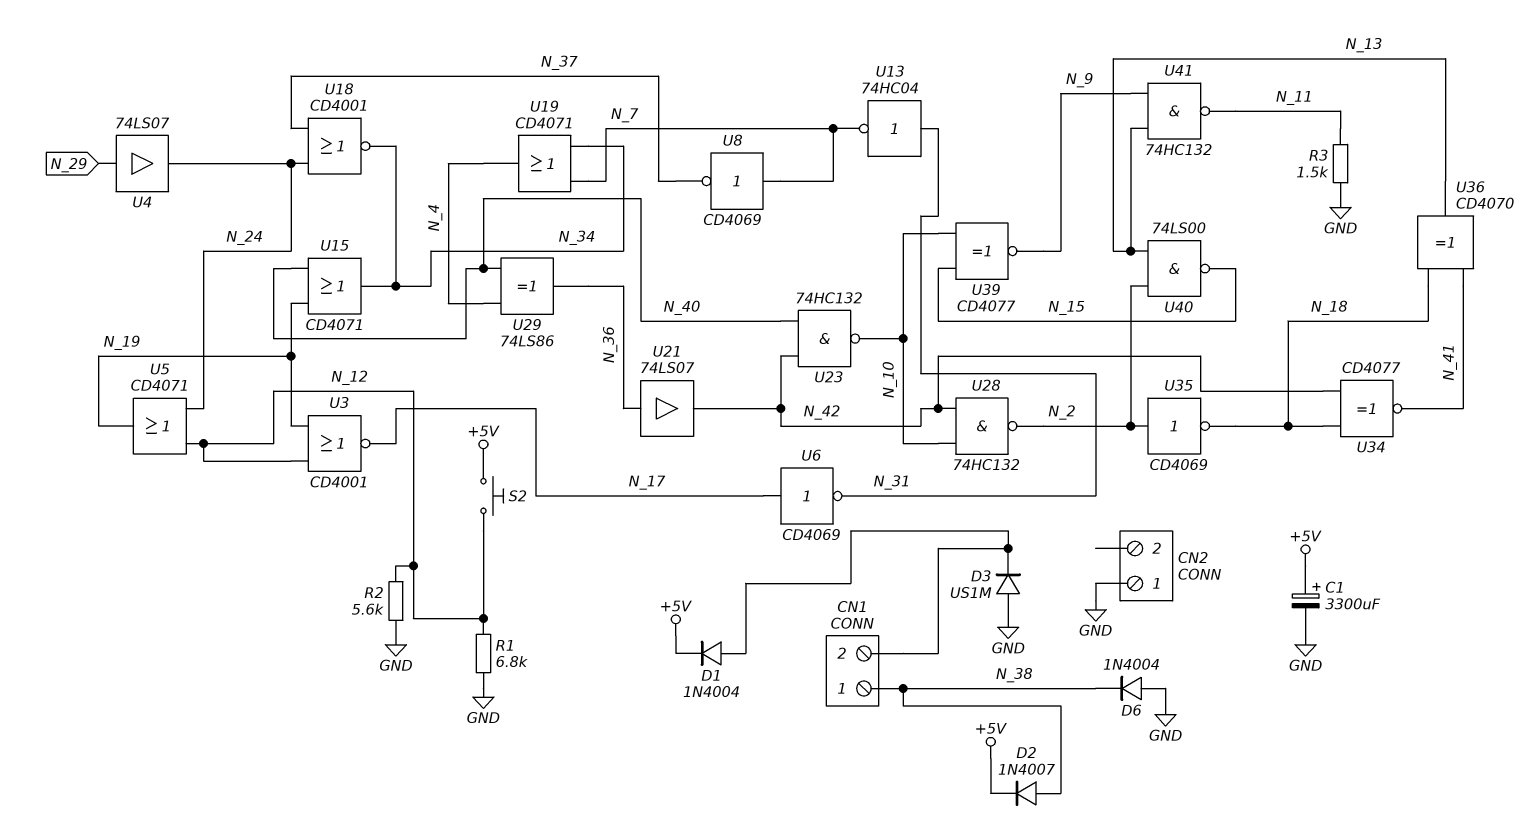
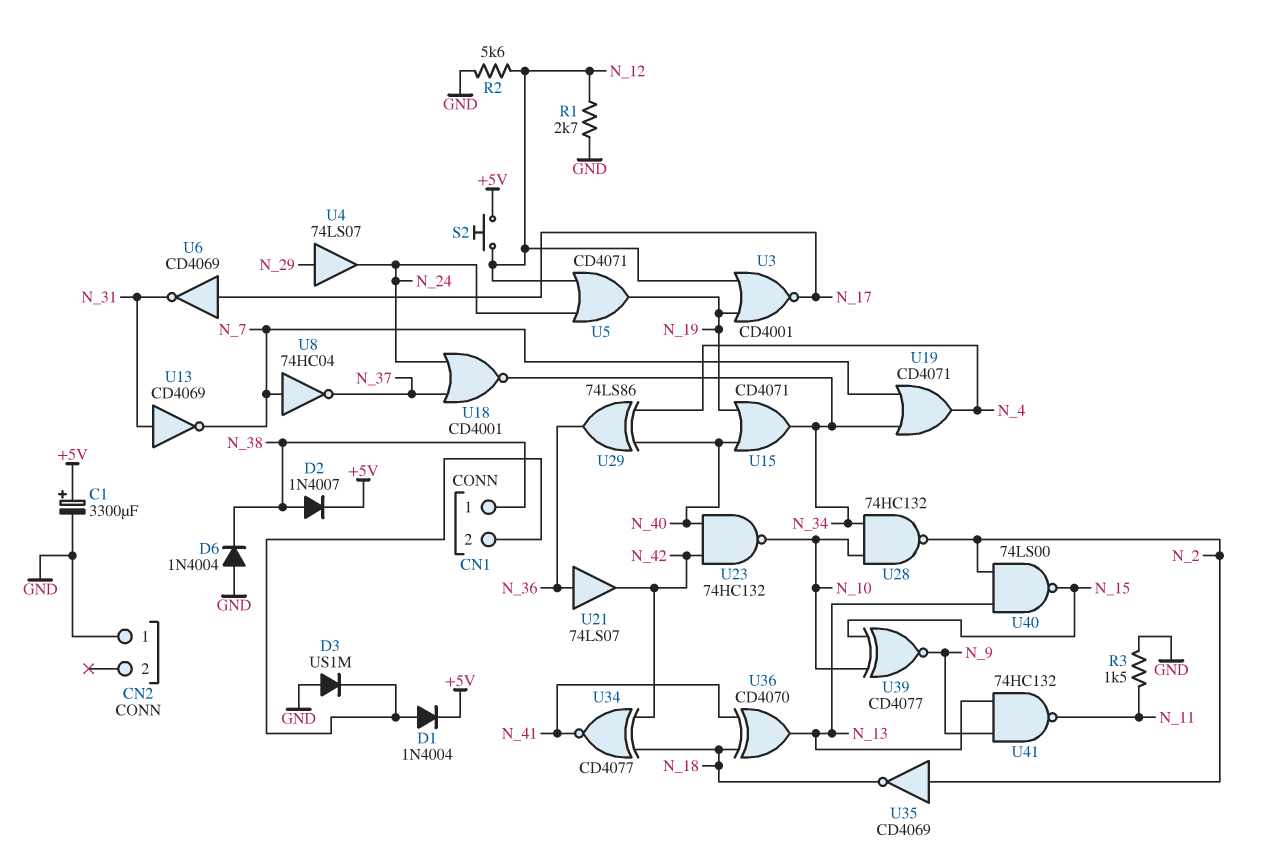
R1: 6.8k (GND, N_12) -> 2.7k (GND, N_12)
U8: NOT CD4069 (in N_7, out N_37) -> NOT 74HC04 (in N_7, out N_37)
U13: NOT 74HC04 (in N_31, out N_7) -> NOT CD4069 (in N_31, out N_7)
U28: NAND 74HC132 (in N_10, in N_42, out N_2) -> NAND 74HC132 (in N_10, in N_34, out N_2)

